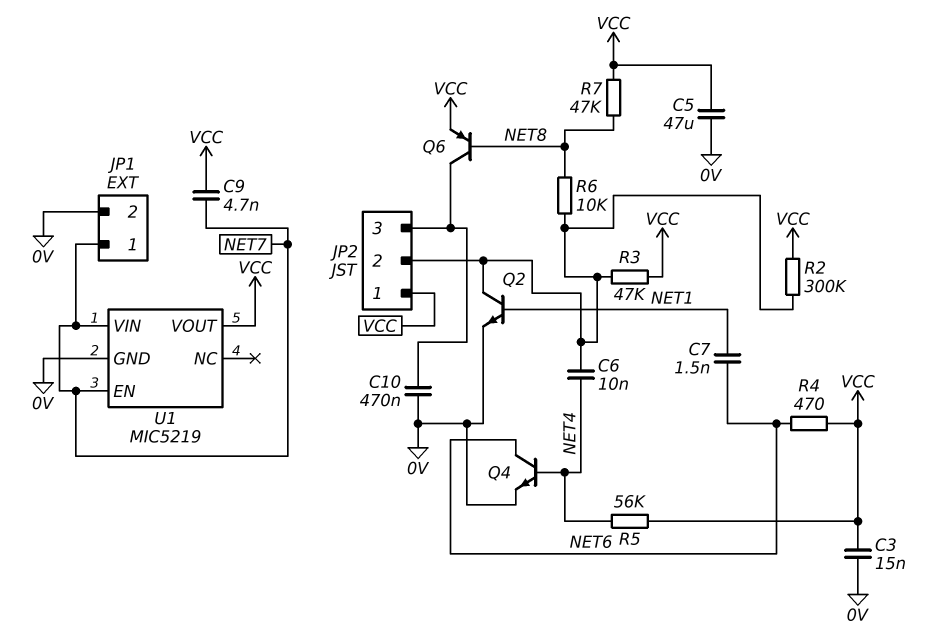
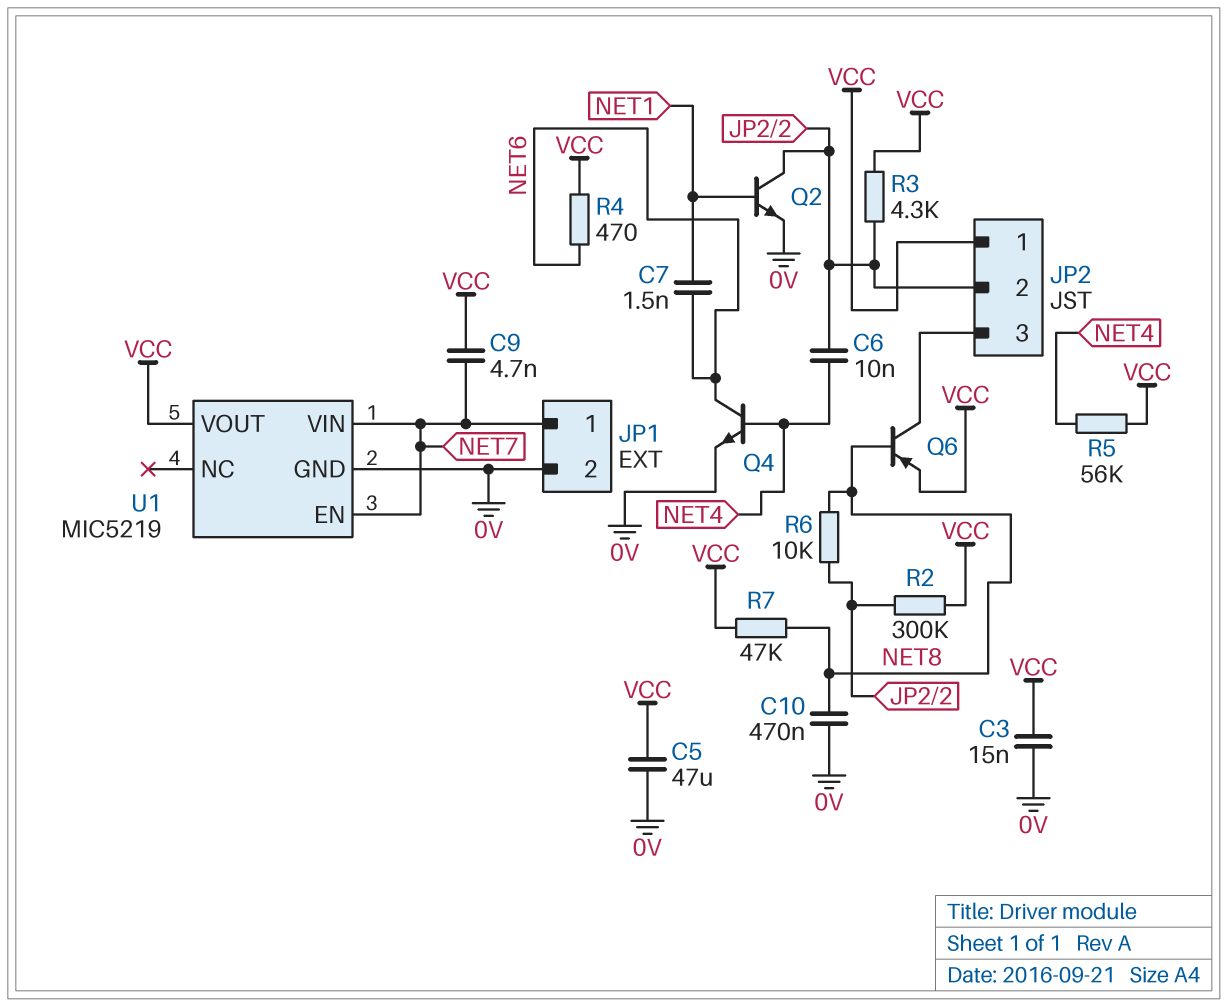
C10: 470nF (0V, JP2/3) -> 470nF (0V, NET8)
R3: 47k (JP2/2, VCC) -> 4.3k (JP2/2, VCC)

